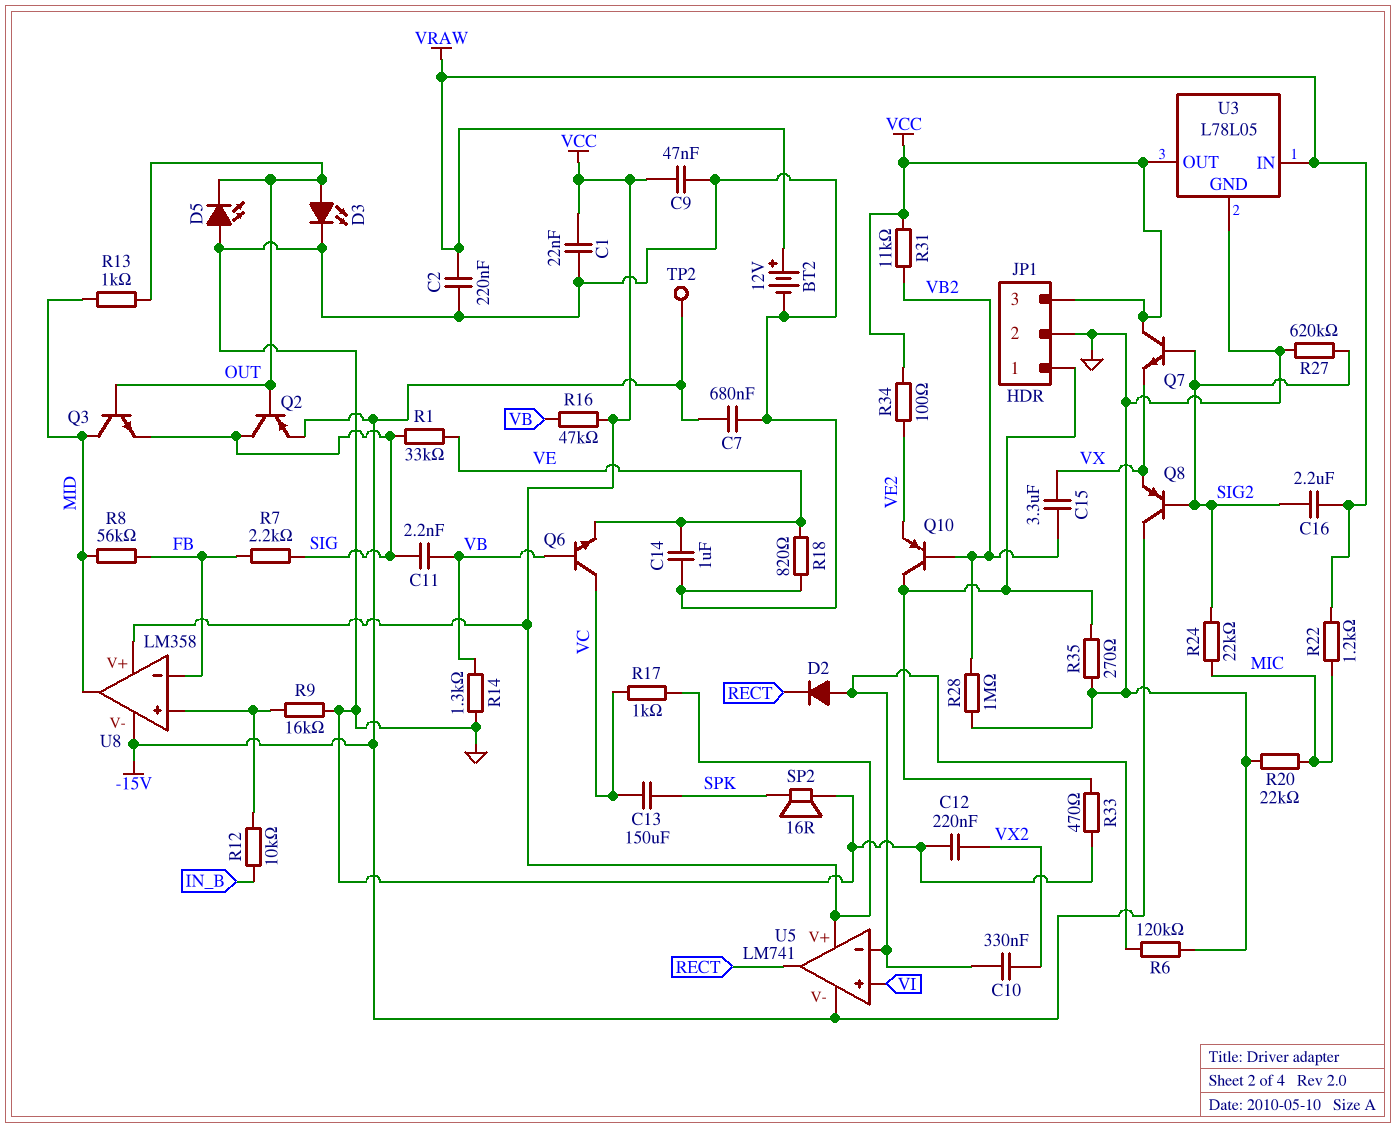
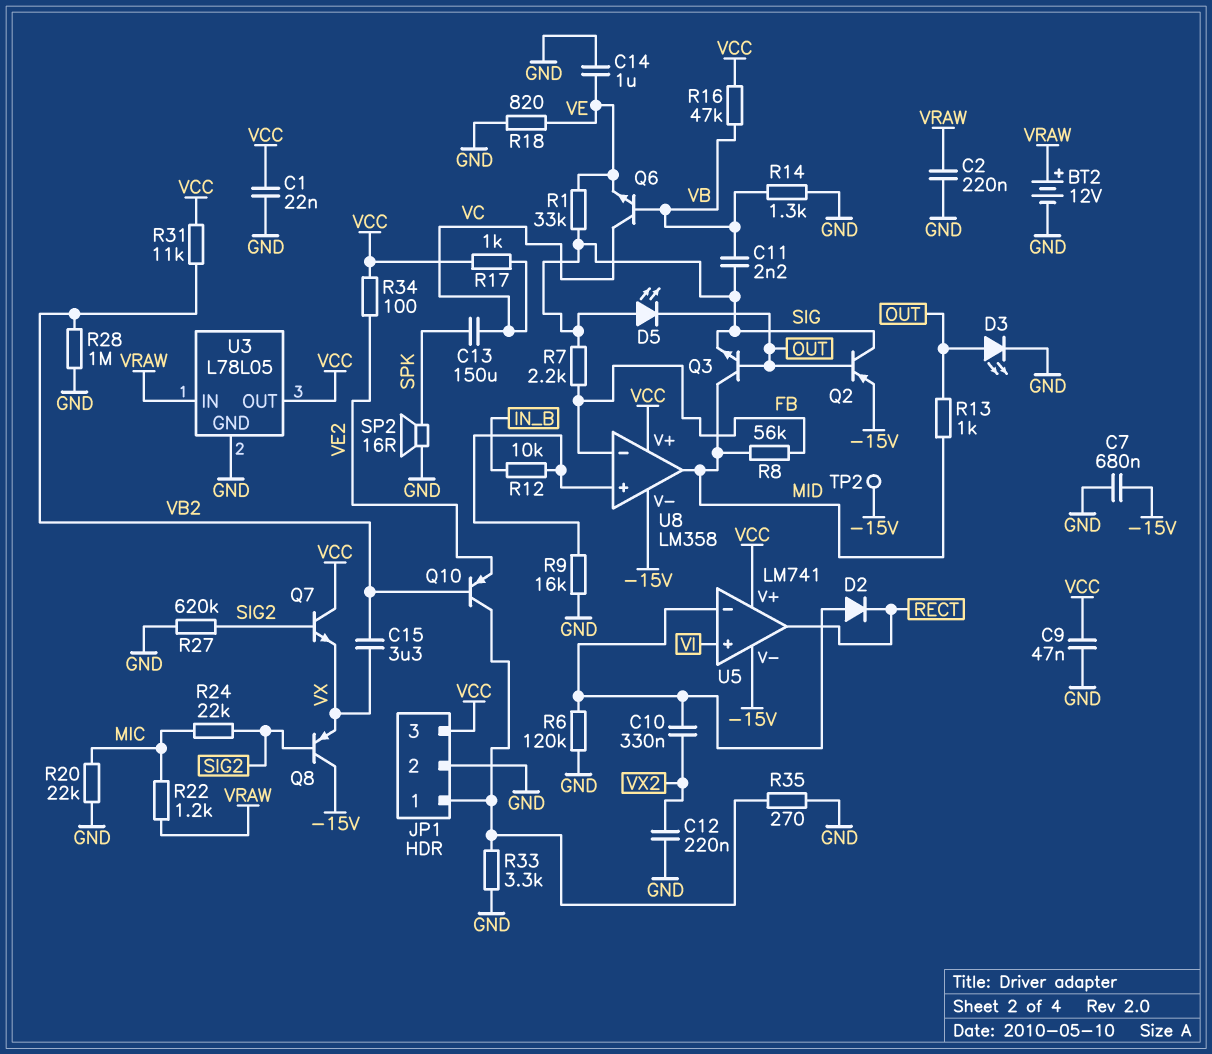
C16: 2.2uF (SIG2, VRAW) -> none
D5: LED (A GND, K OUT) -> LED (A SIG, K OUT)
R33: 470 (GND, JP1/1) -> 3.3k (GND, JP1/1)

